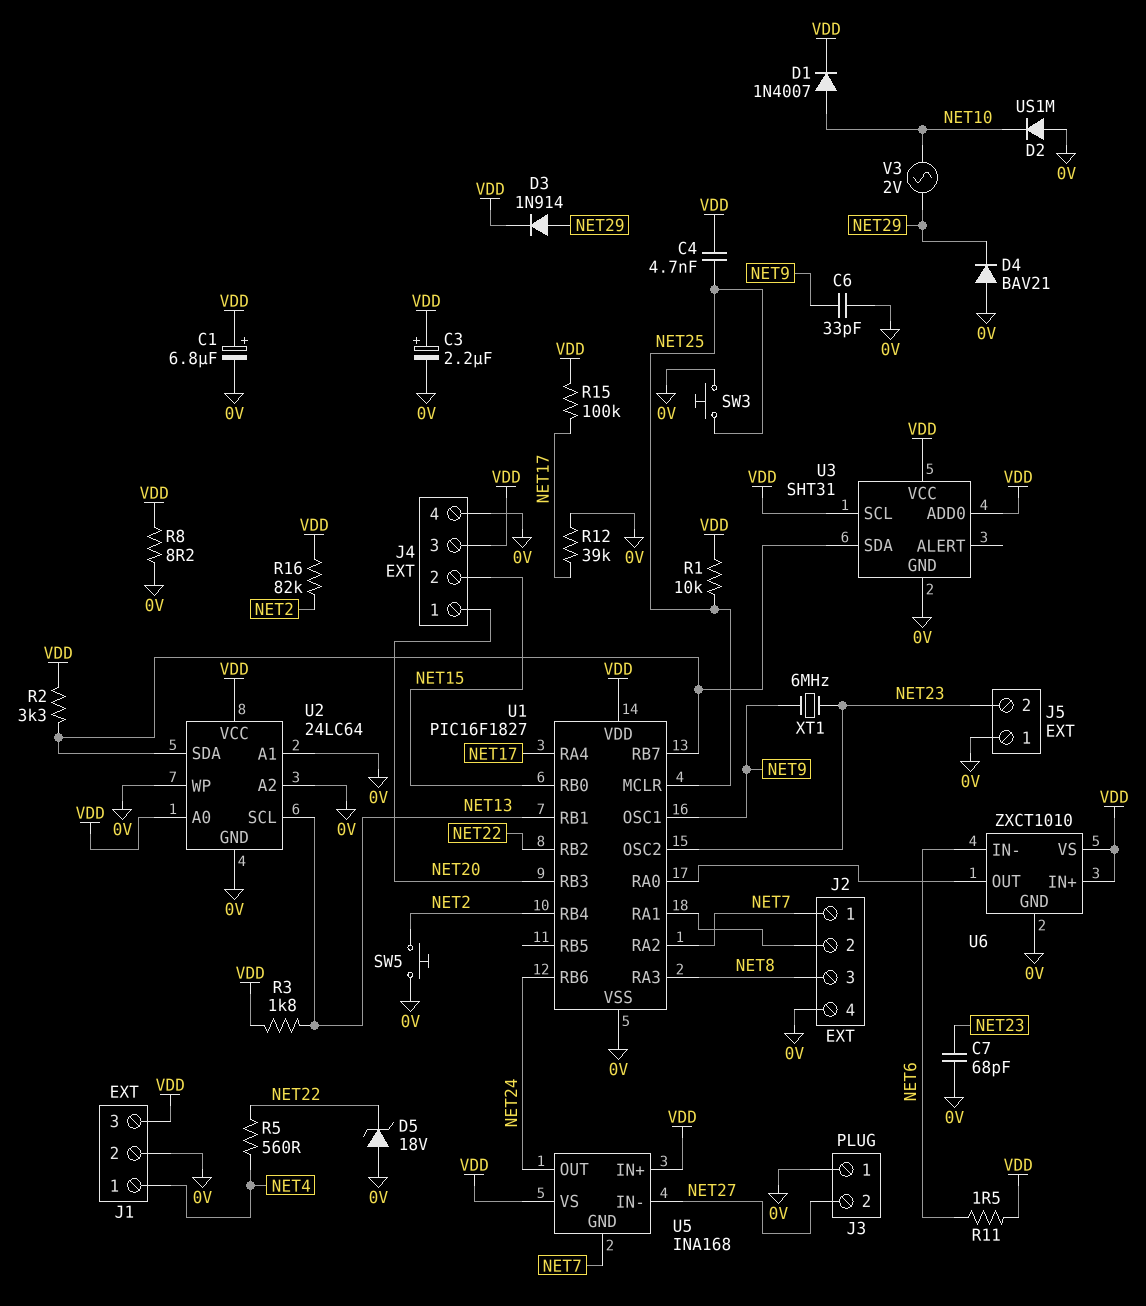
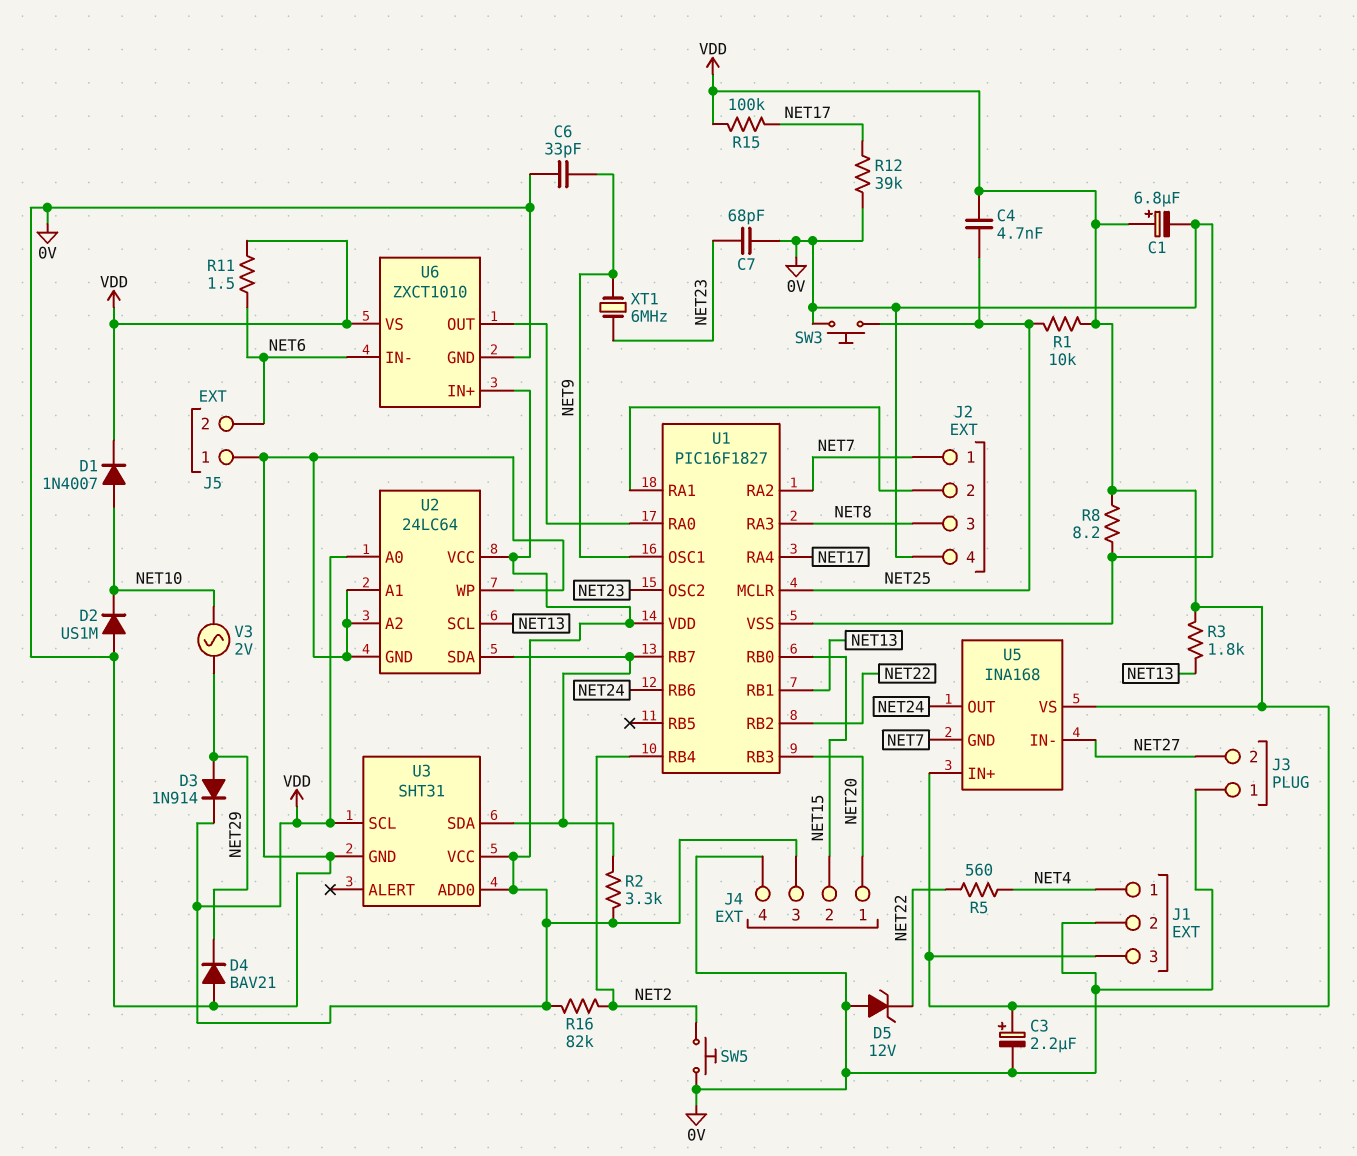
D5: zener 18V (A 0V, K NET22) -> zener 12V (A 0V, K NET22)
J5 pin 2: NET23 -> NET6

